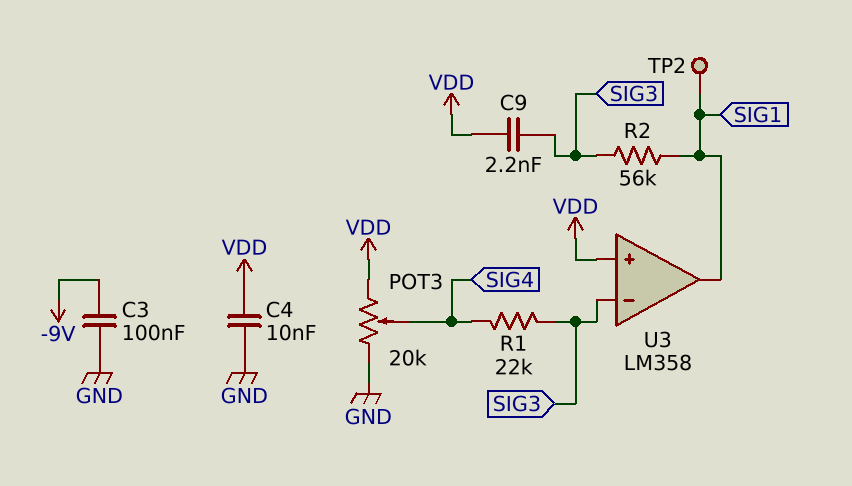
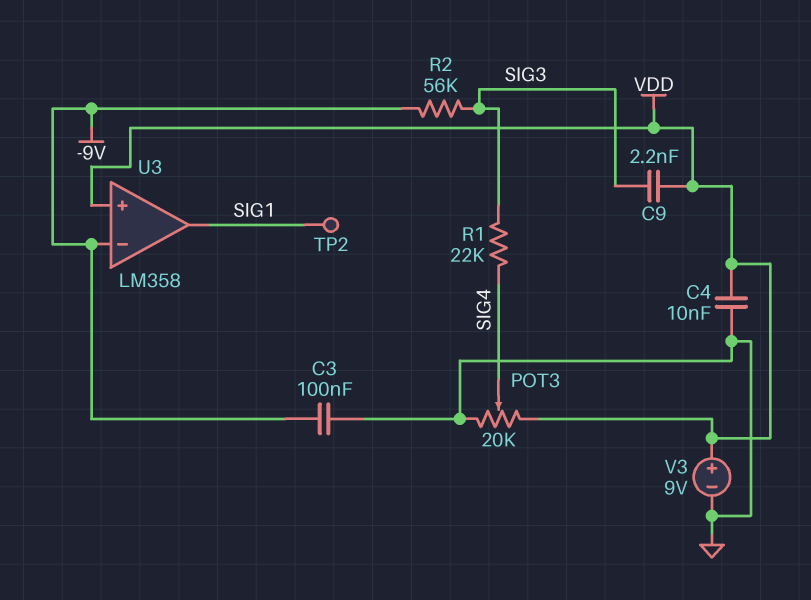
R2: 56k (SIG1, SIG3) -> 56k (-9V, SIG3)
U3 pin in-: SIG3 -> -9V
V3: none -> 9V (plus VDD, minus GND)

